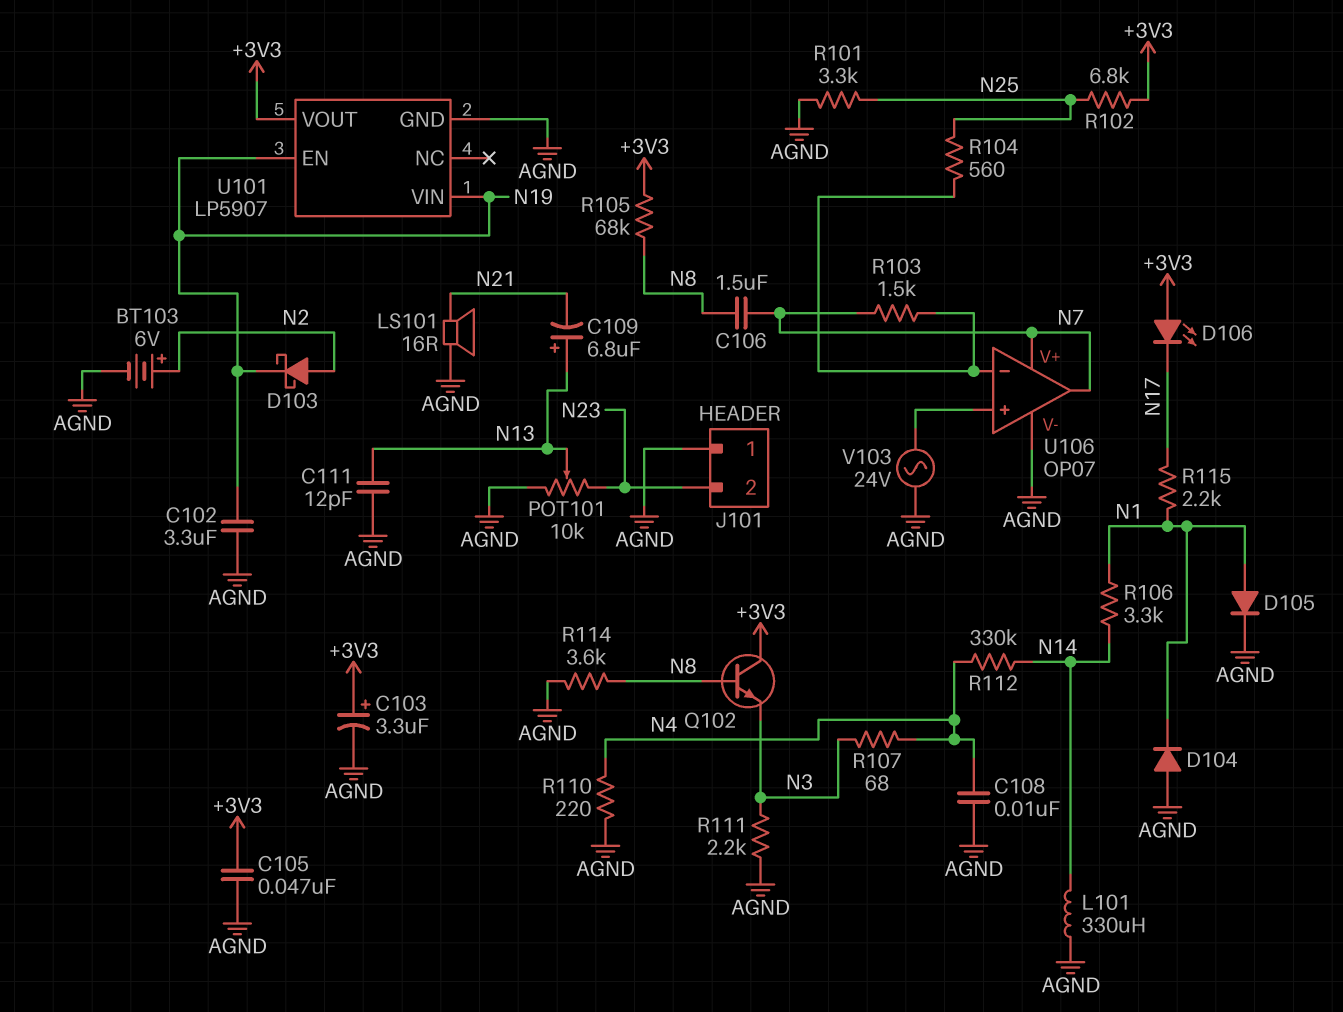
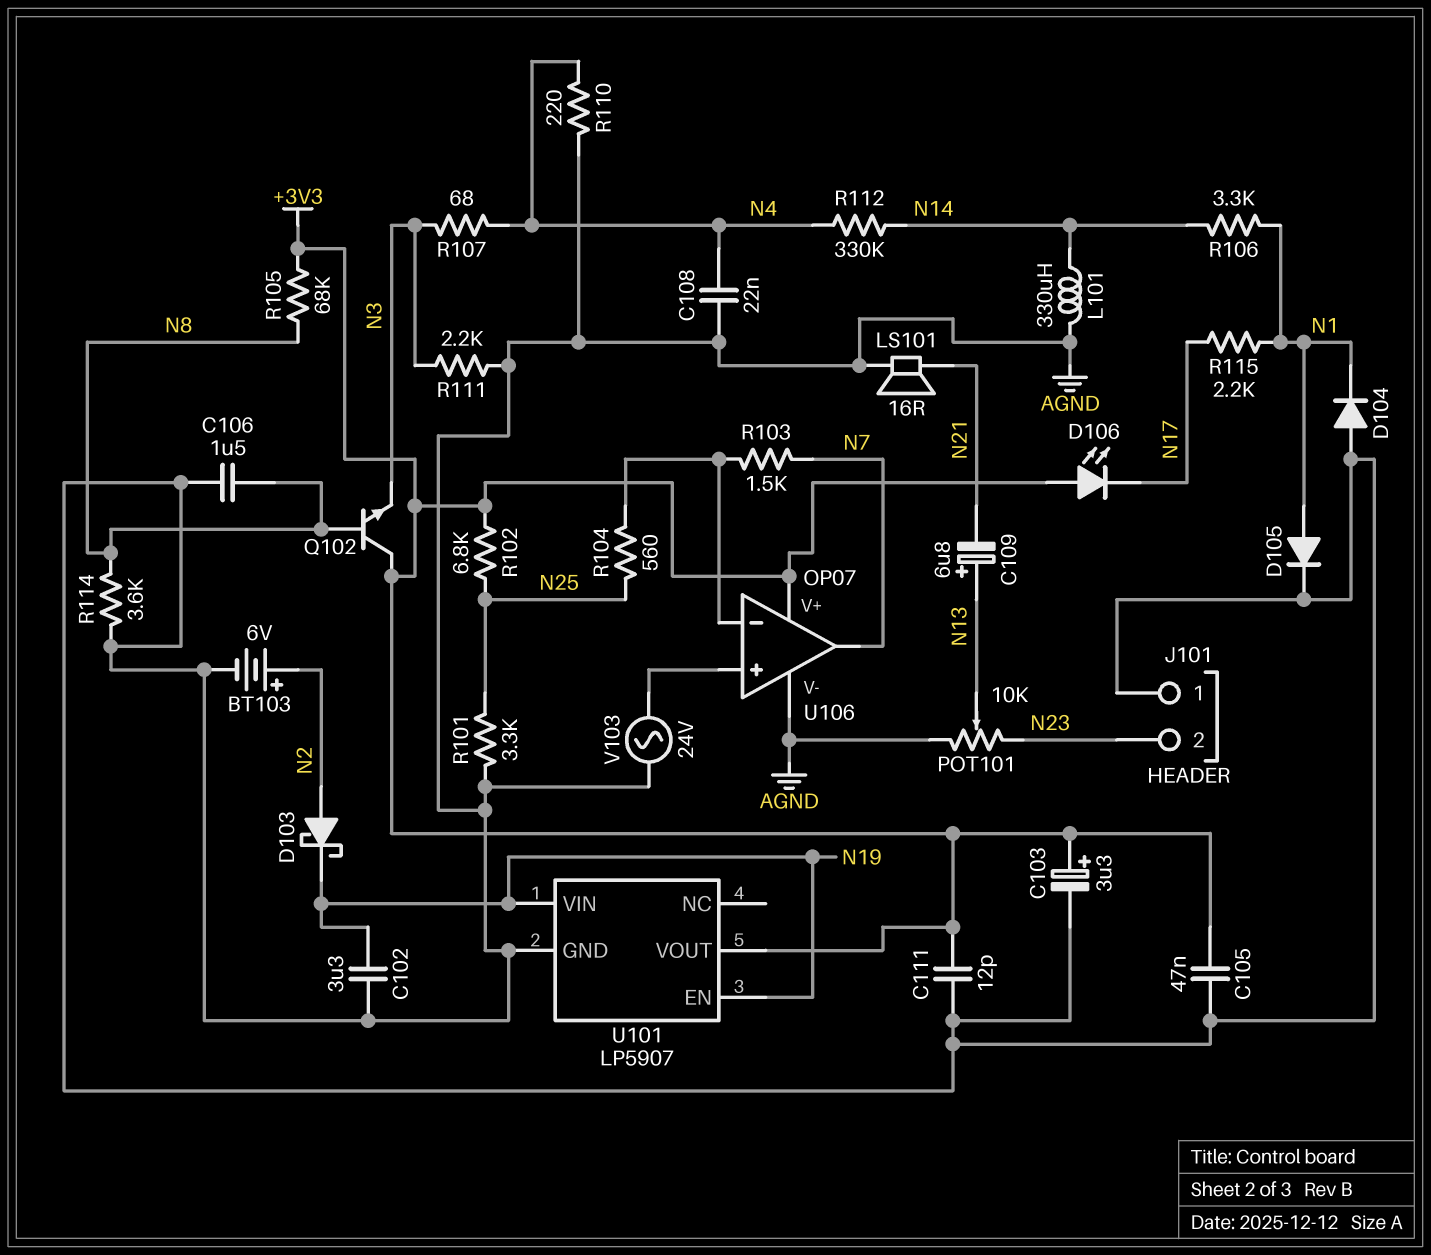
C106: 1.5uF (N7, N8) -> 1.5uF (AGND, N8)
C108: 10nF (AGND, N4) -> 22nF (AGND, N4)
C111: 12pF (AGND, N13) -> 12pF (+3V3, AGND)
U106 pin V+: N7 -> +3V3

